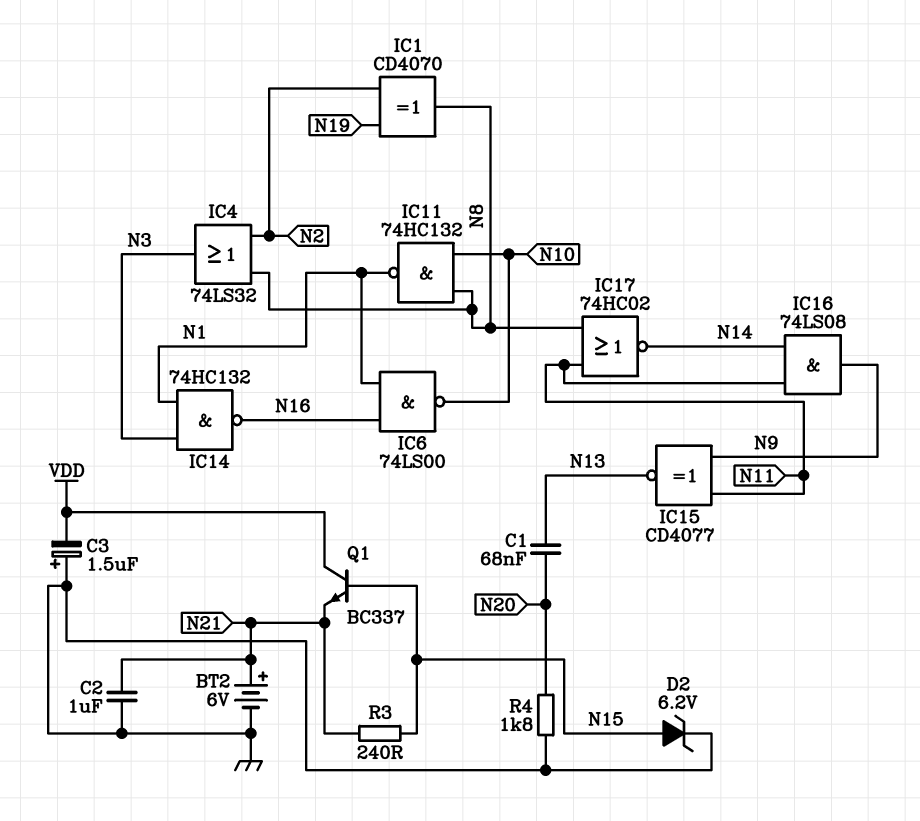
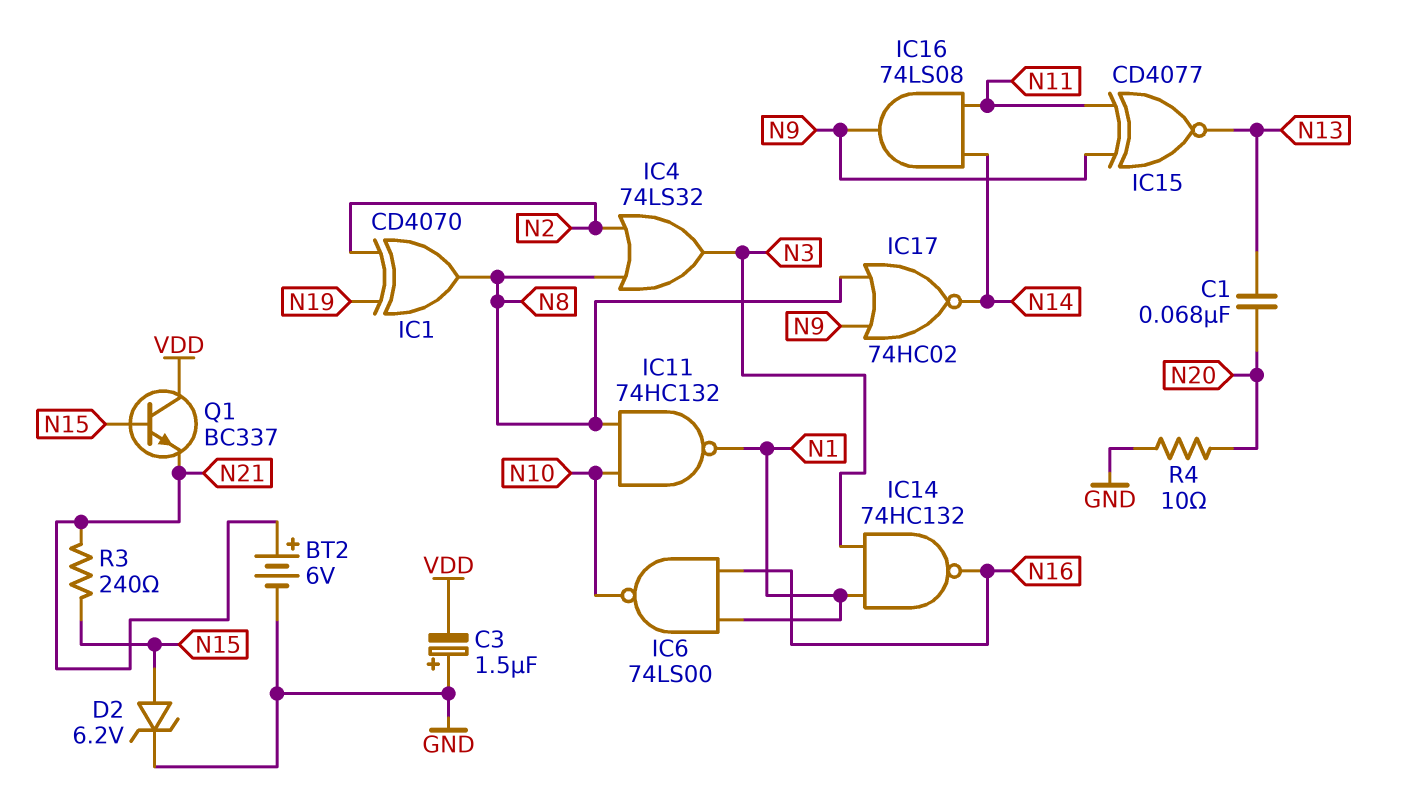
C2: 1uF (GND, N21) -> none
IC17: NOR 74HC02 (in N8, in N11, out N14) -> NOR 74HC02 (in N8, in N9, out N14)
R4: 1.8k (GND, N20) -> 10 (GND, N20)

